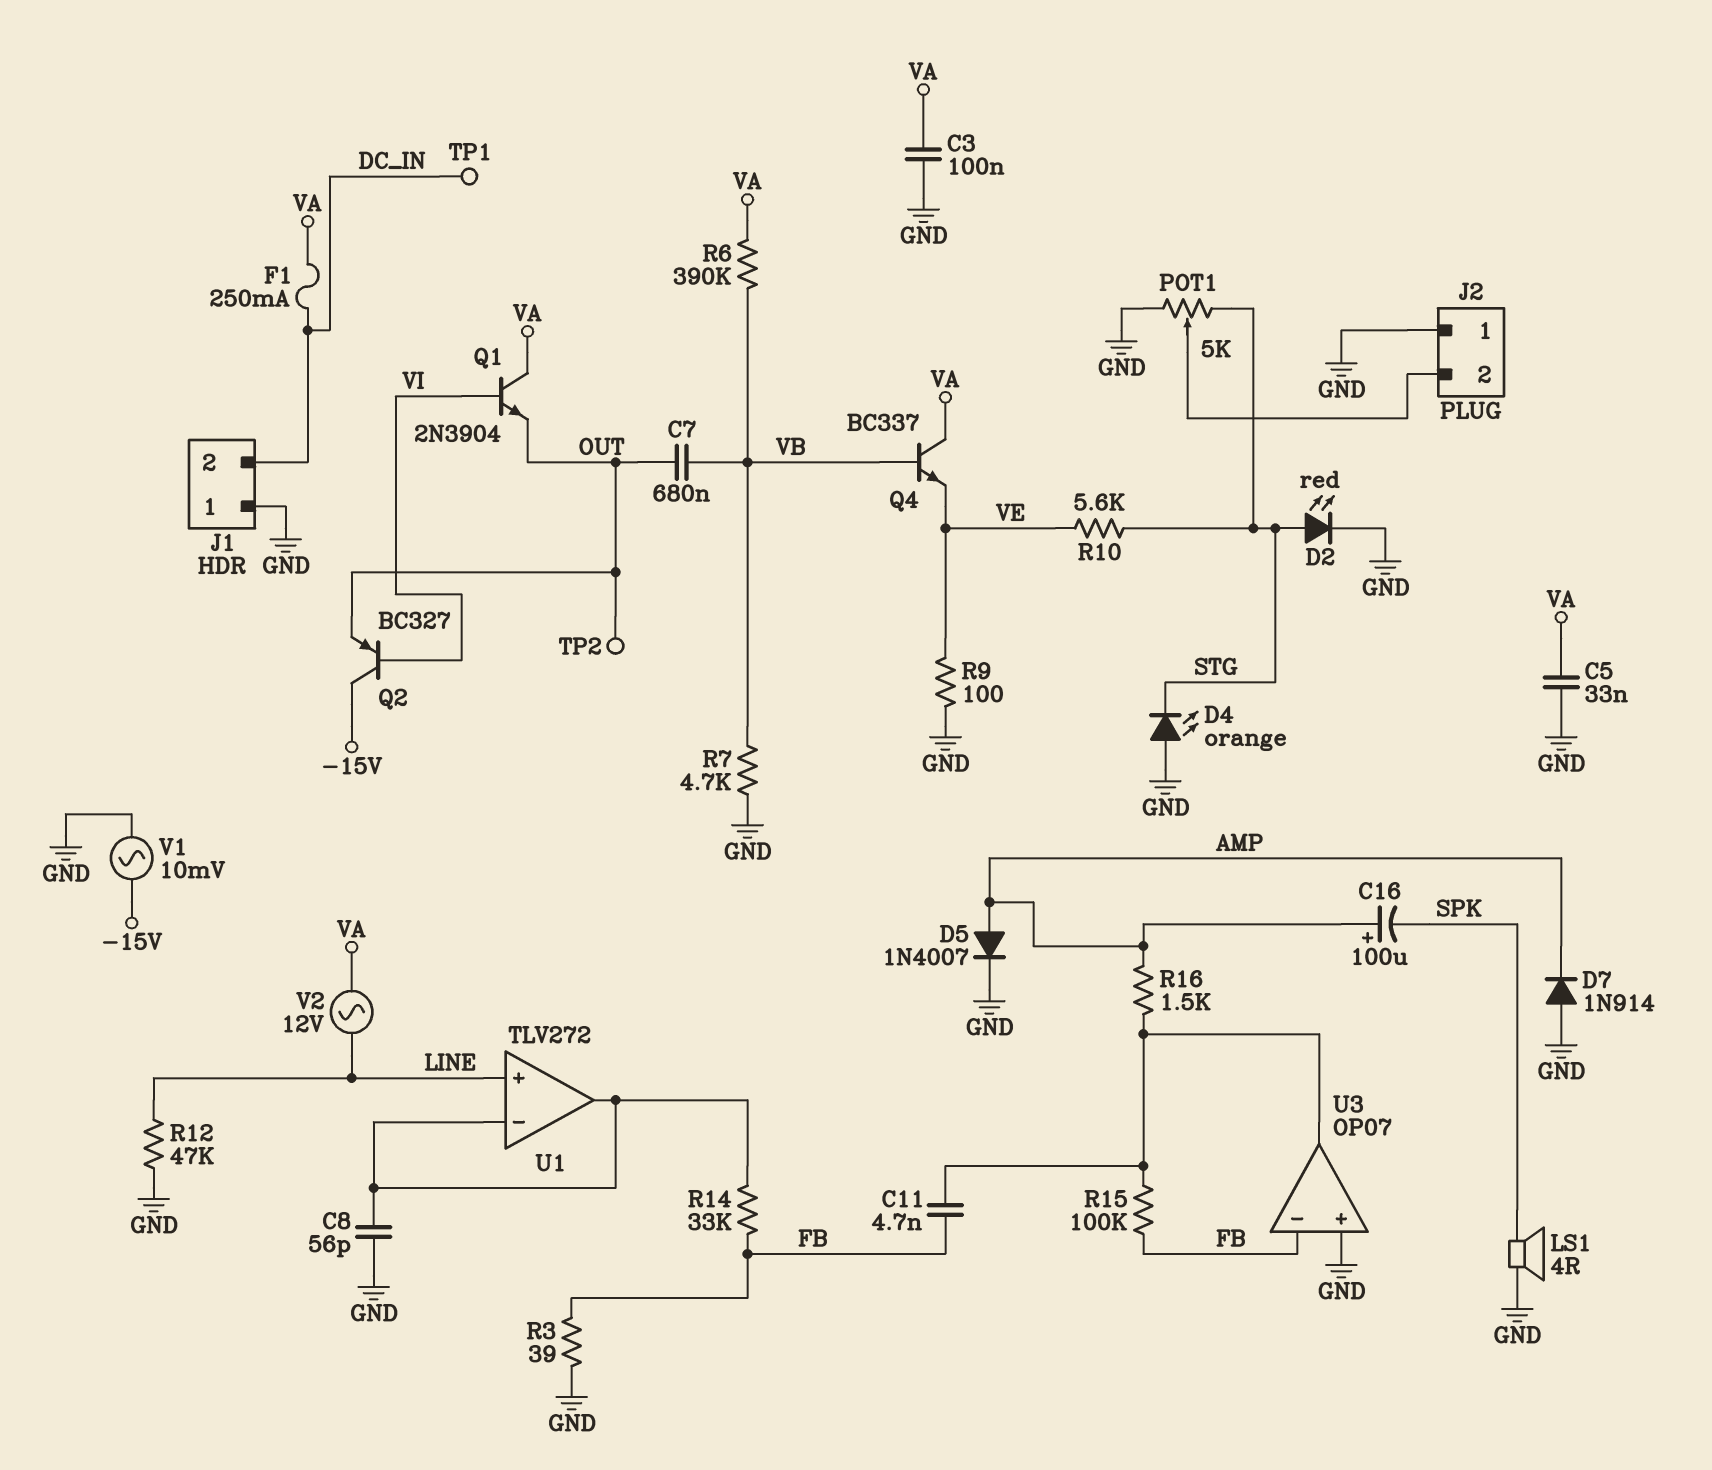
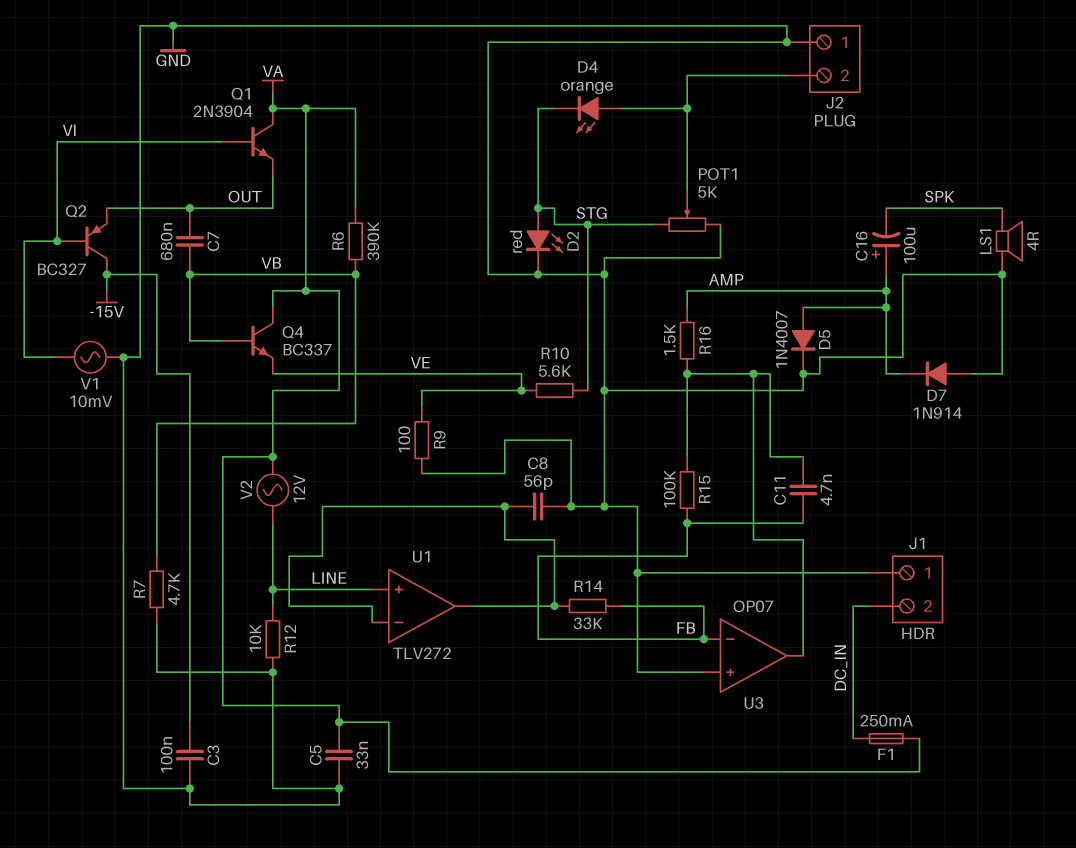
C3: 100nF (GND, VA) -> 100nF (-15V, GND)
D4: LED orange (A GND, K STG) -> LED orange (A J2/2, K STG)
R3: 39 (FB, GND) -> none
R12: 47k (GND, LINE) -> 10k (GND, LINE)
TP1: test point (DC_IN) -> none
TP2: test point (OUT) -> none
V1: AC 10mV (-15V, GND) -> AC 10mV (GND, VI)

